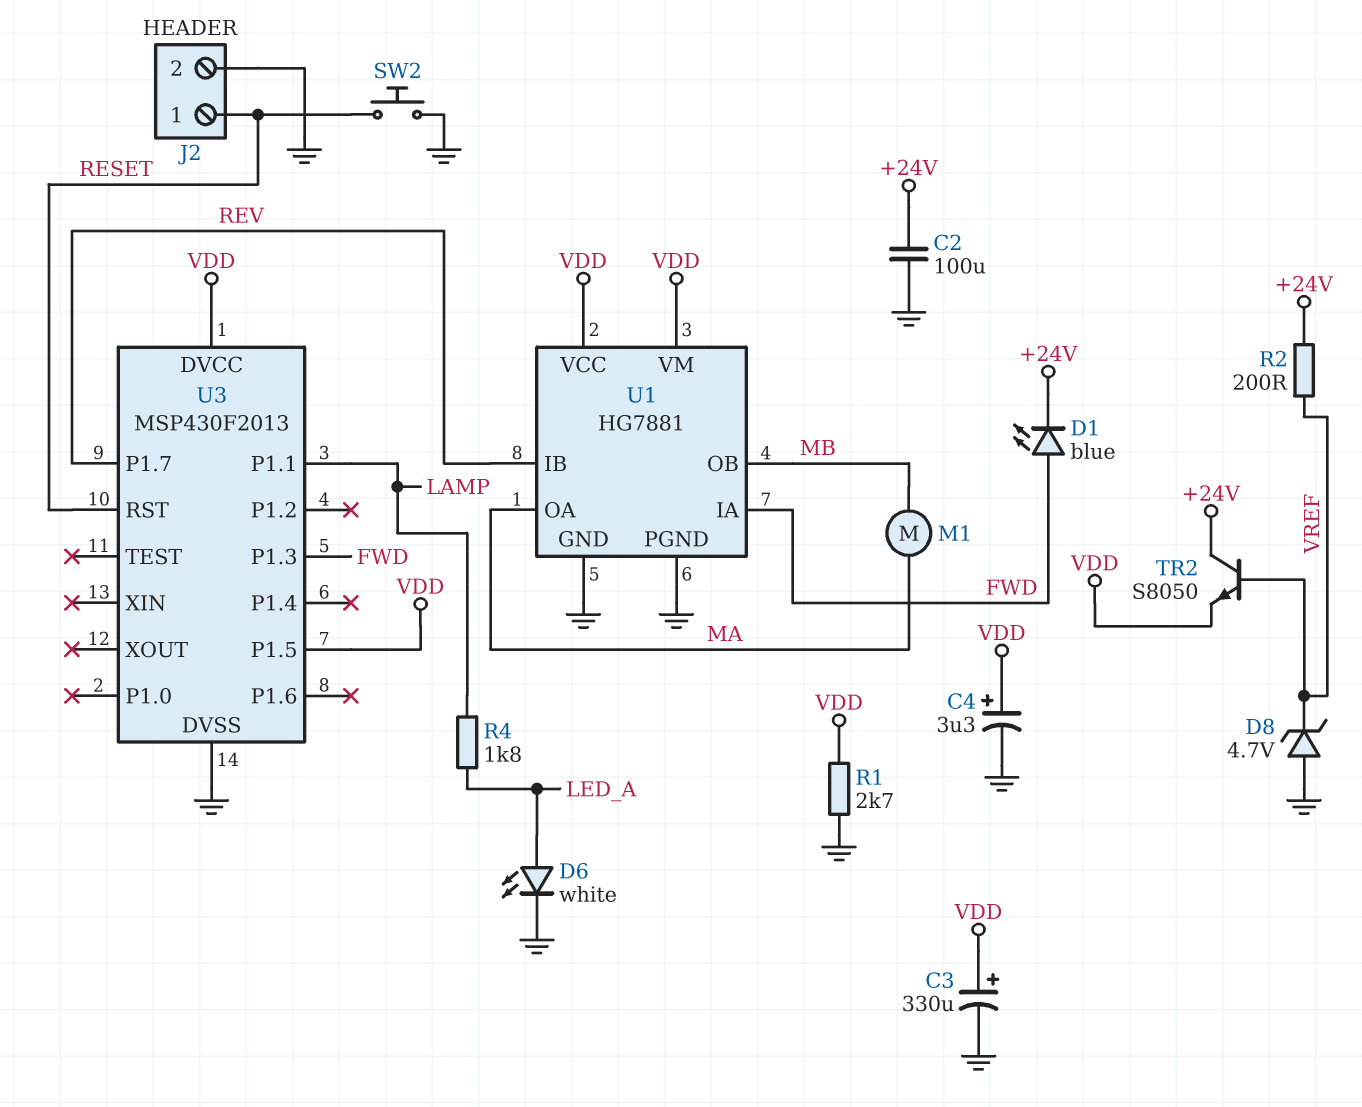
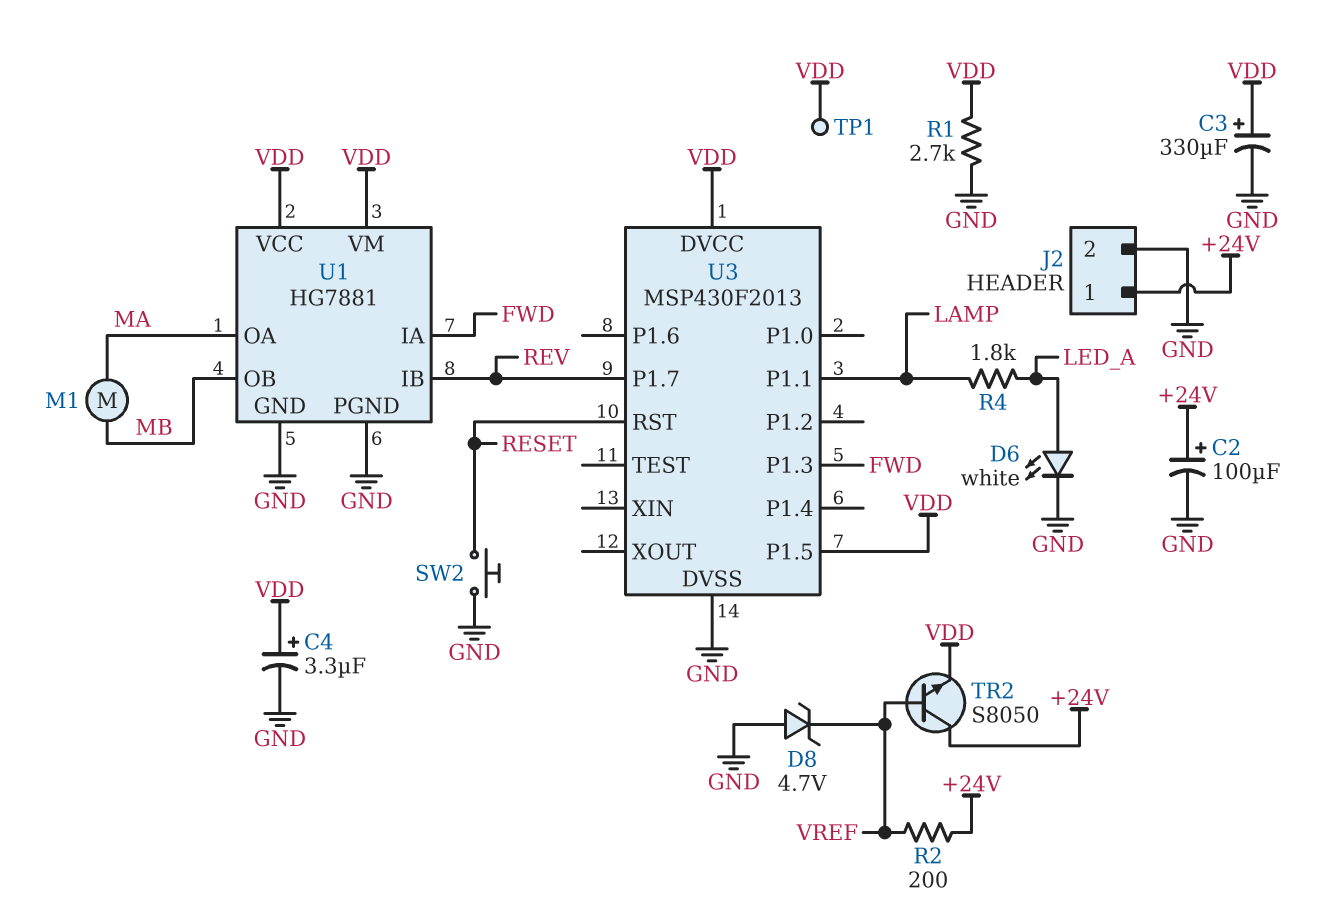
C2: 100uF (+24V, GND) -> 100uF (plus +24V, minus GND)
D1: LED blue (A FWD, K +24V) -> none
J2 pin 1: RESET -> +24V
TP1: none -> test point (VDD)

